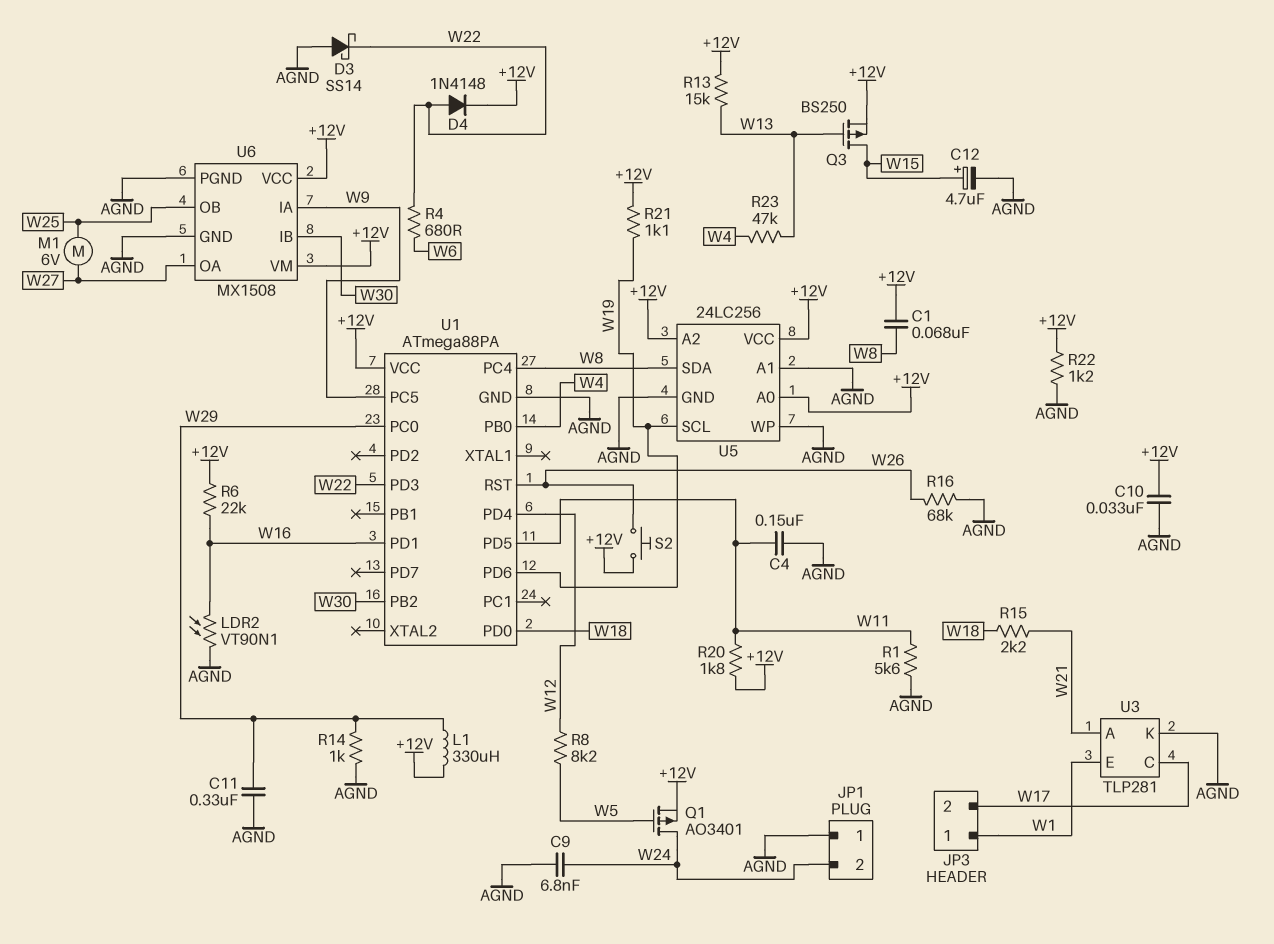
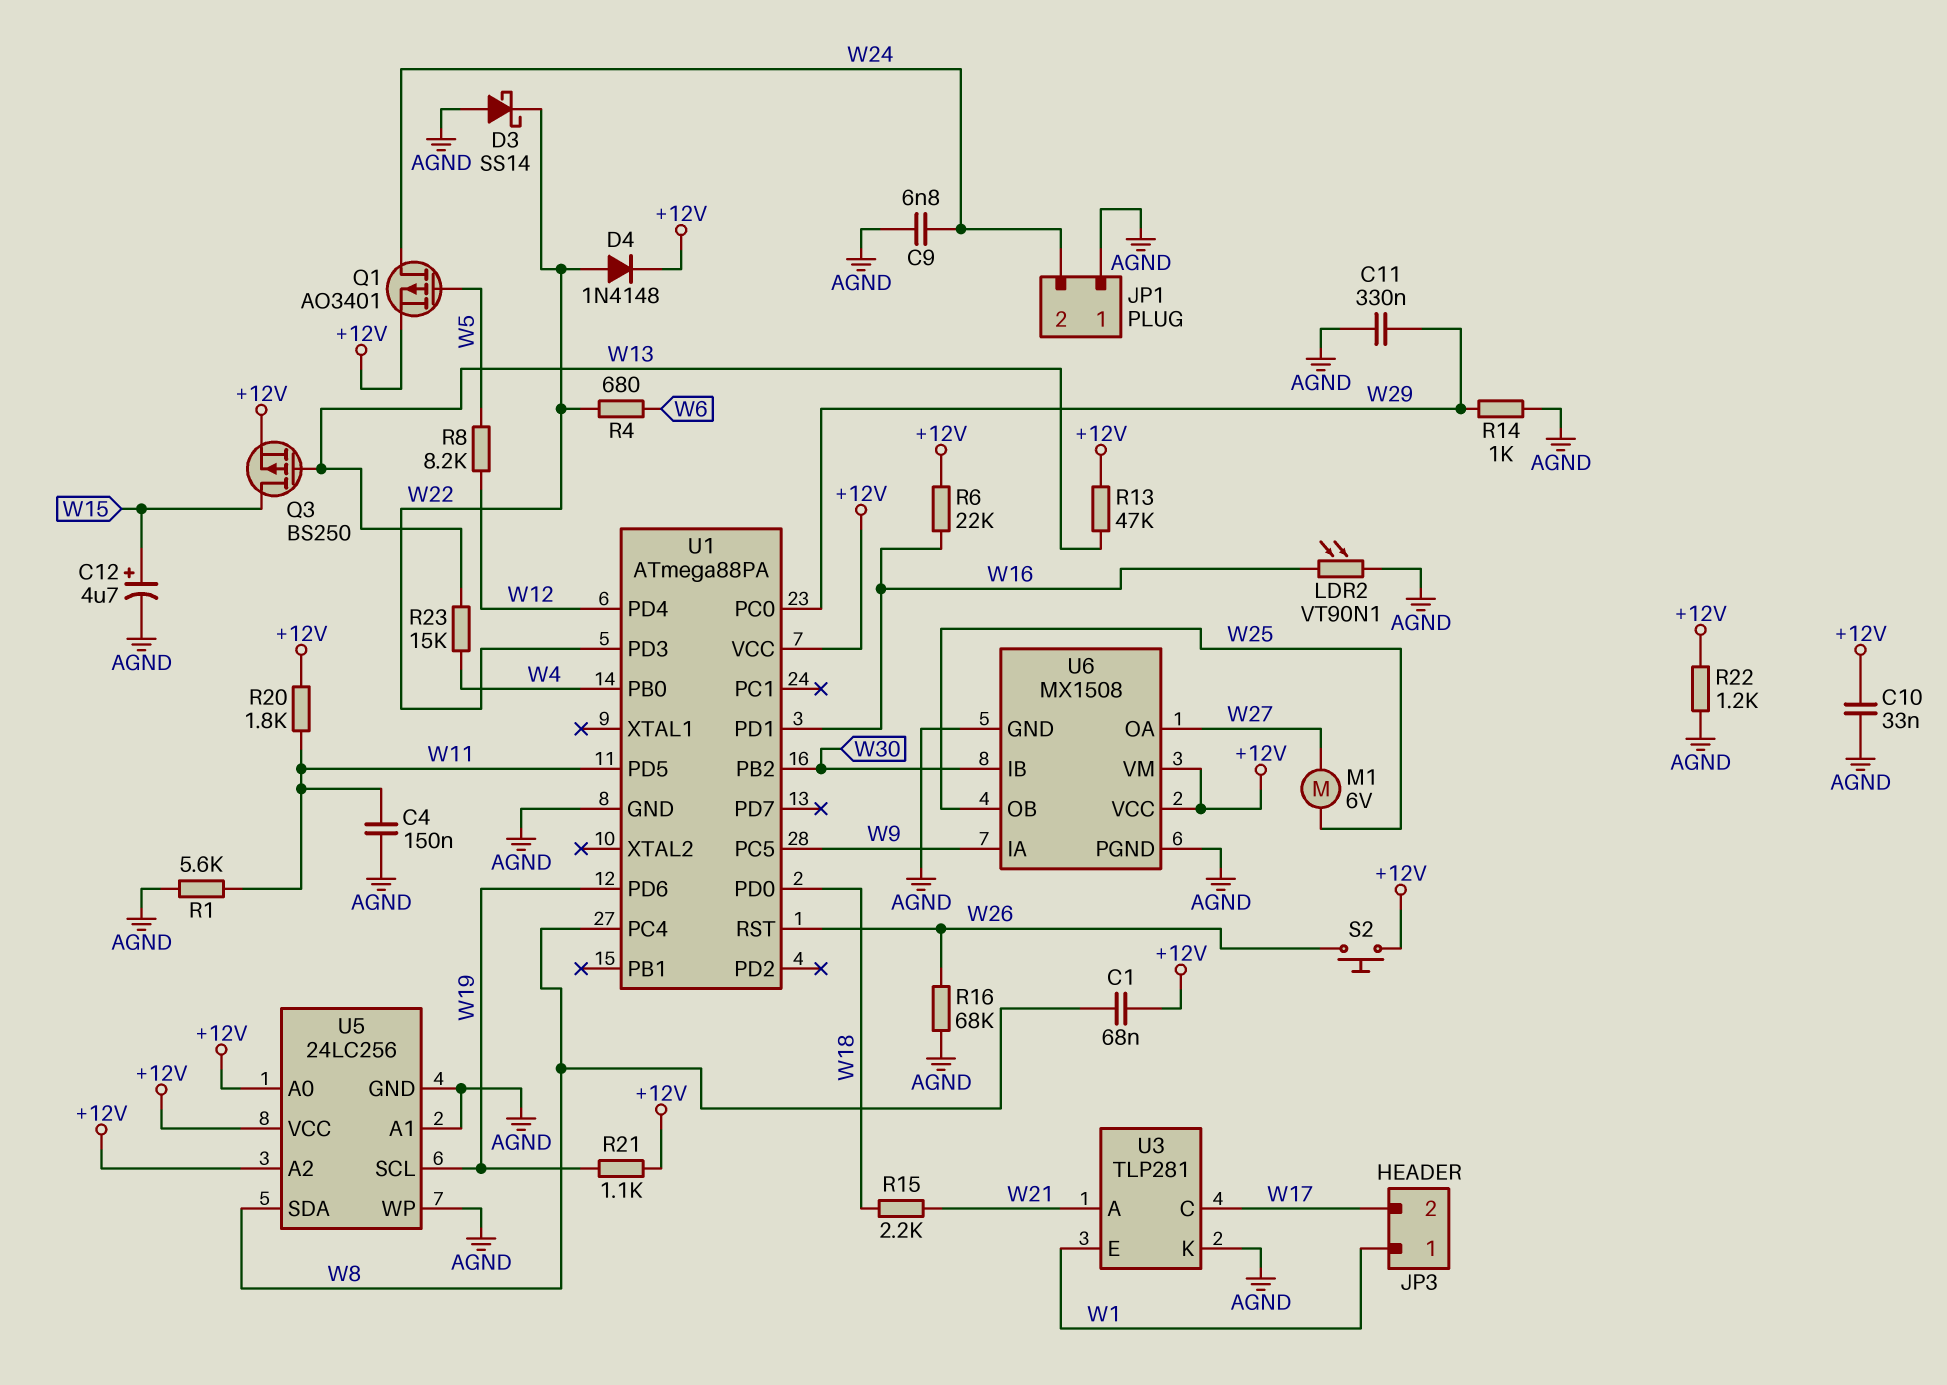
L1: 330uH (+12V, W29) -> none
R13: 15k (+12V, W13) -> 47k (+12V, W13)
R23: 47k (W4, W13) -> 15k (W4, W13)

